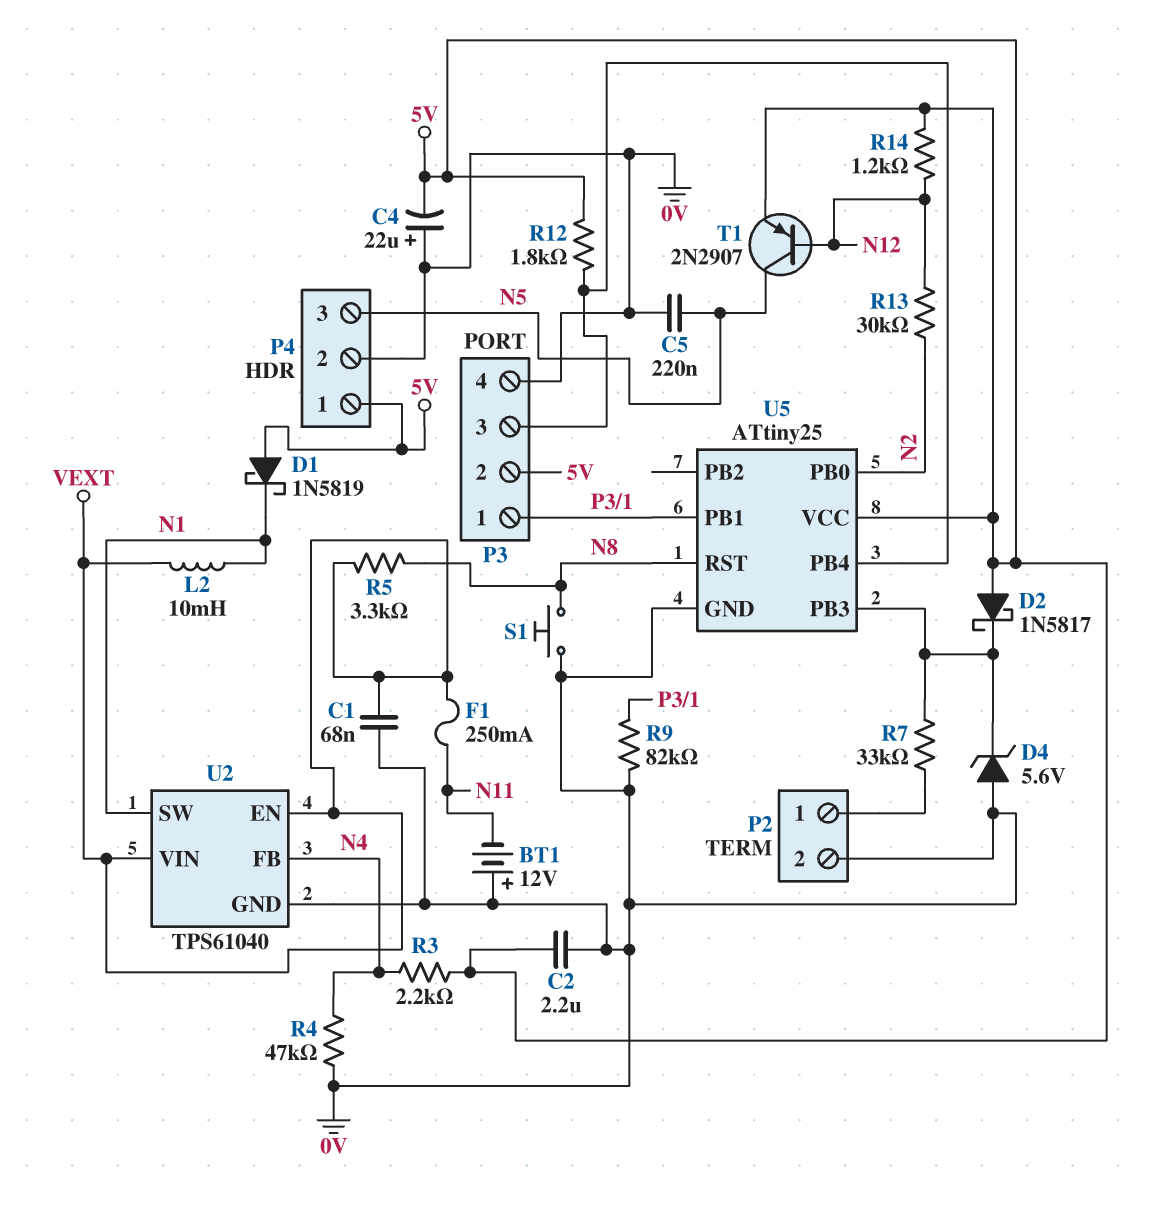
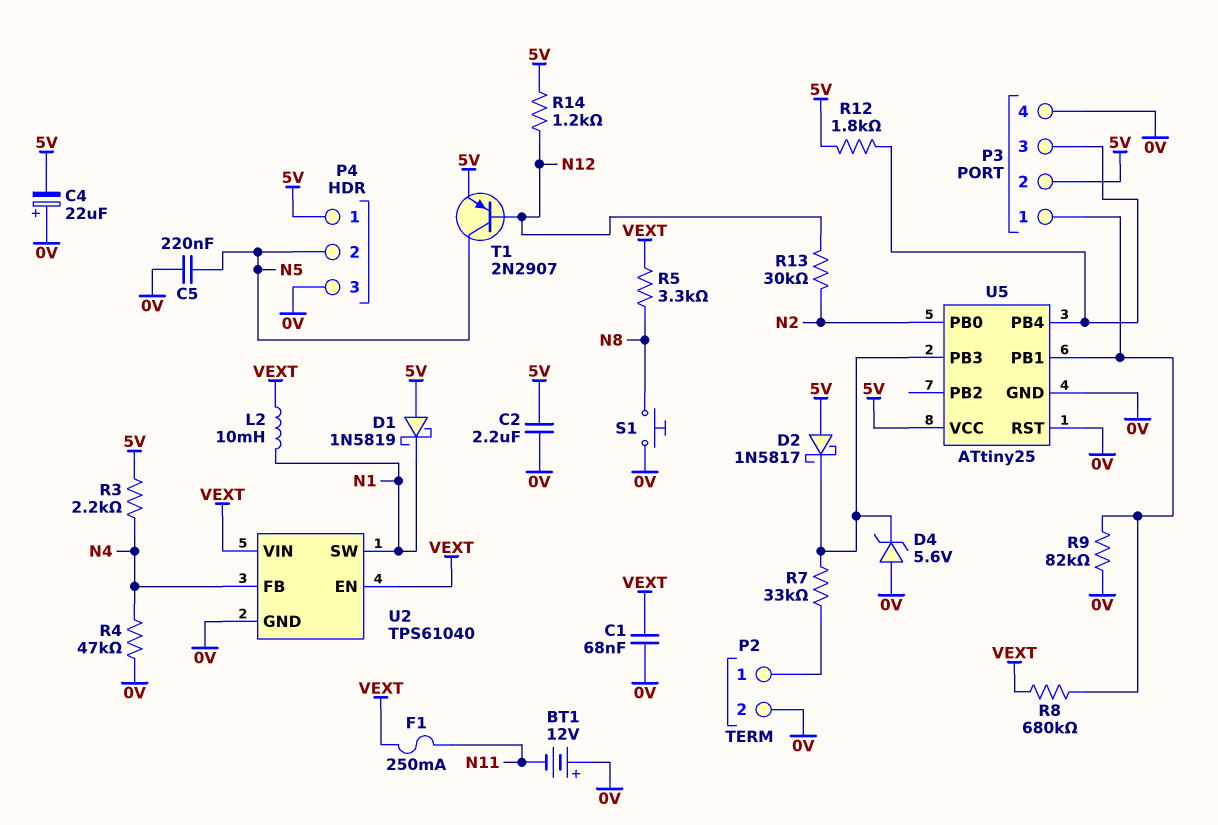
P4 pin 2: 0V -> N5
P4 pin 3: N5 -> 0V
R8: none -> 680k (P3/1, VEXT)
U5 pin RST: N8 -> 0V

